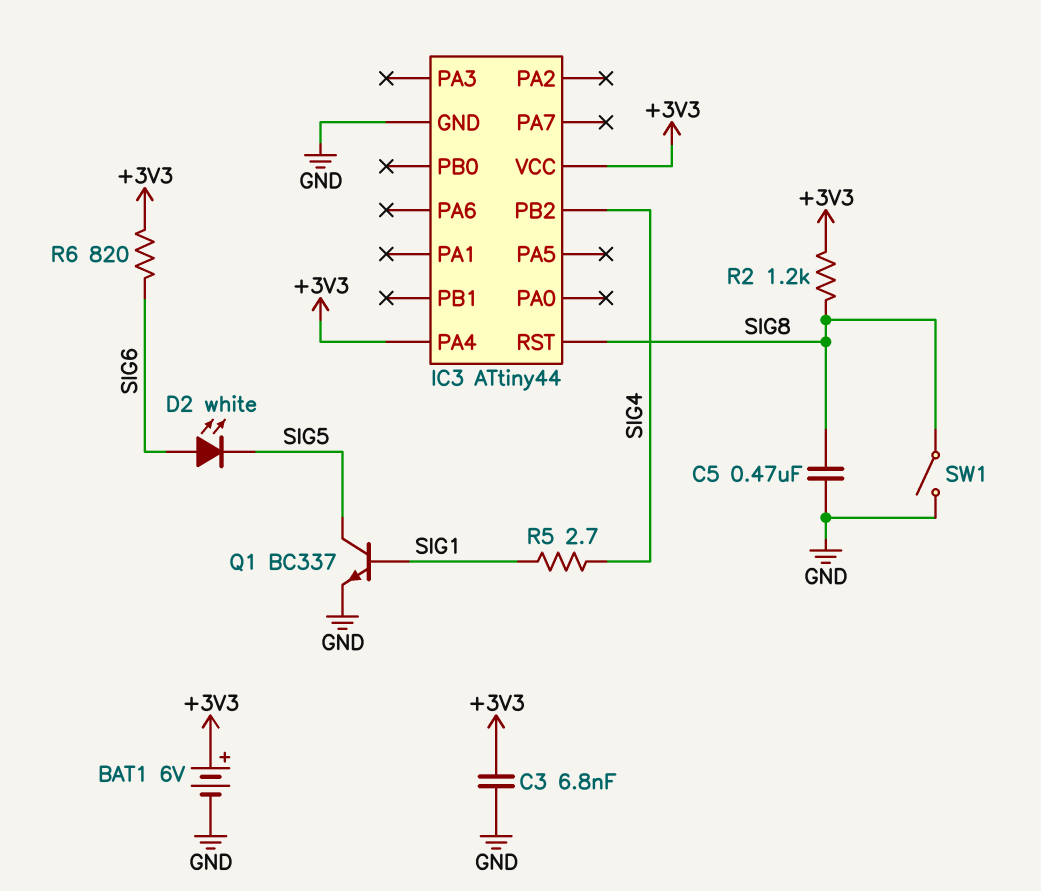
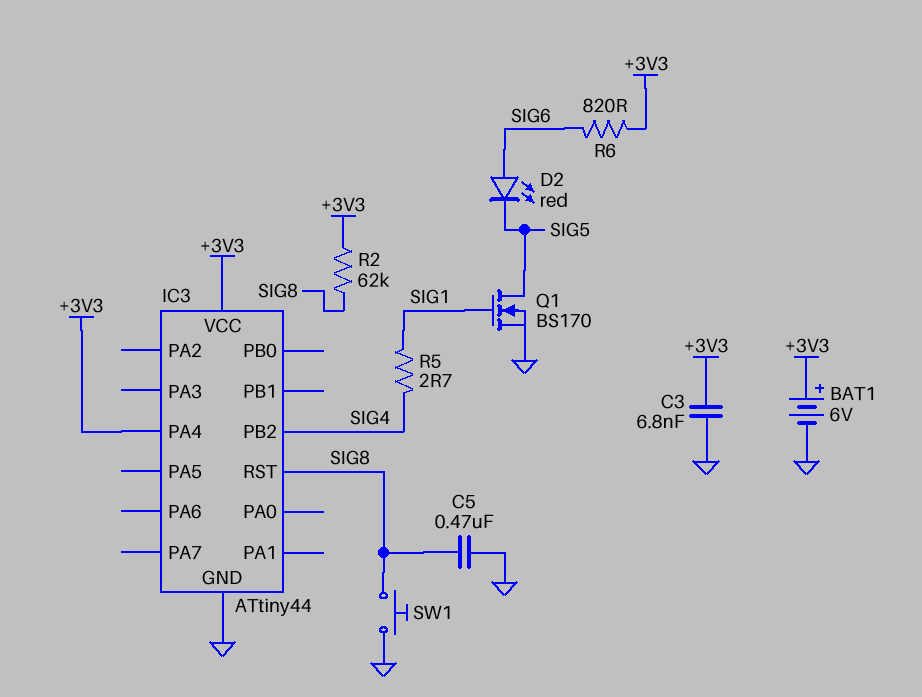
D2: LED white (A SIG6, K SIG5) -> LED red (A SIG6, K SIG5)
Q1: NPN BC337 (B SIG1, C SIG5, E GND) -> NMOS BS170 (G SIG1, D SIG5, S GND)
R2: 1.2k (+3V3, SIG8) -> 62k (+3V3, SIG8)
SW1: switch (GND, SIG8) -> button (GND, SIG8)

